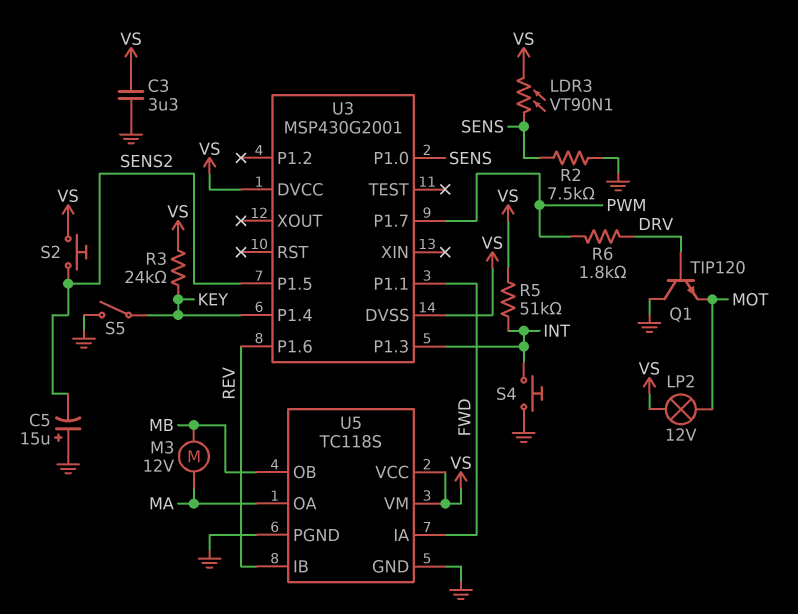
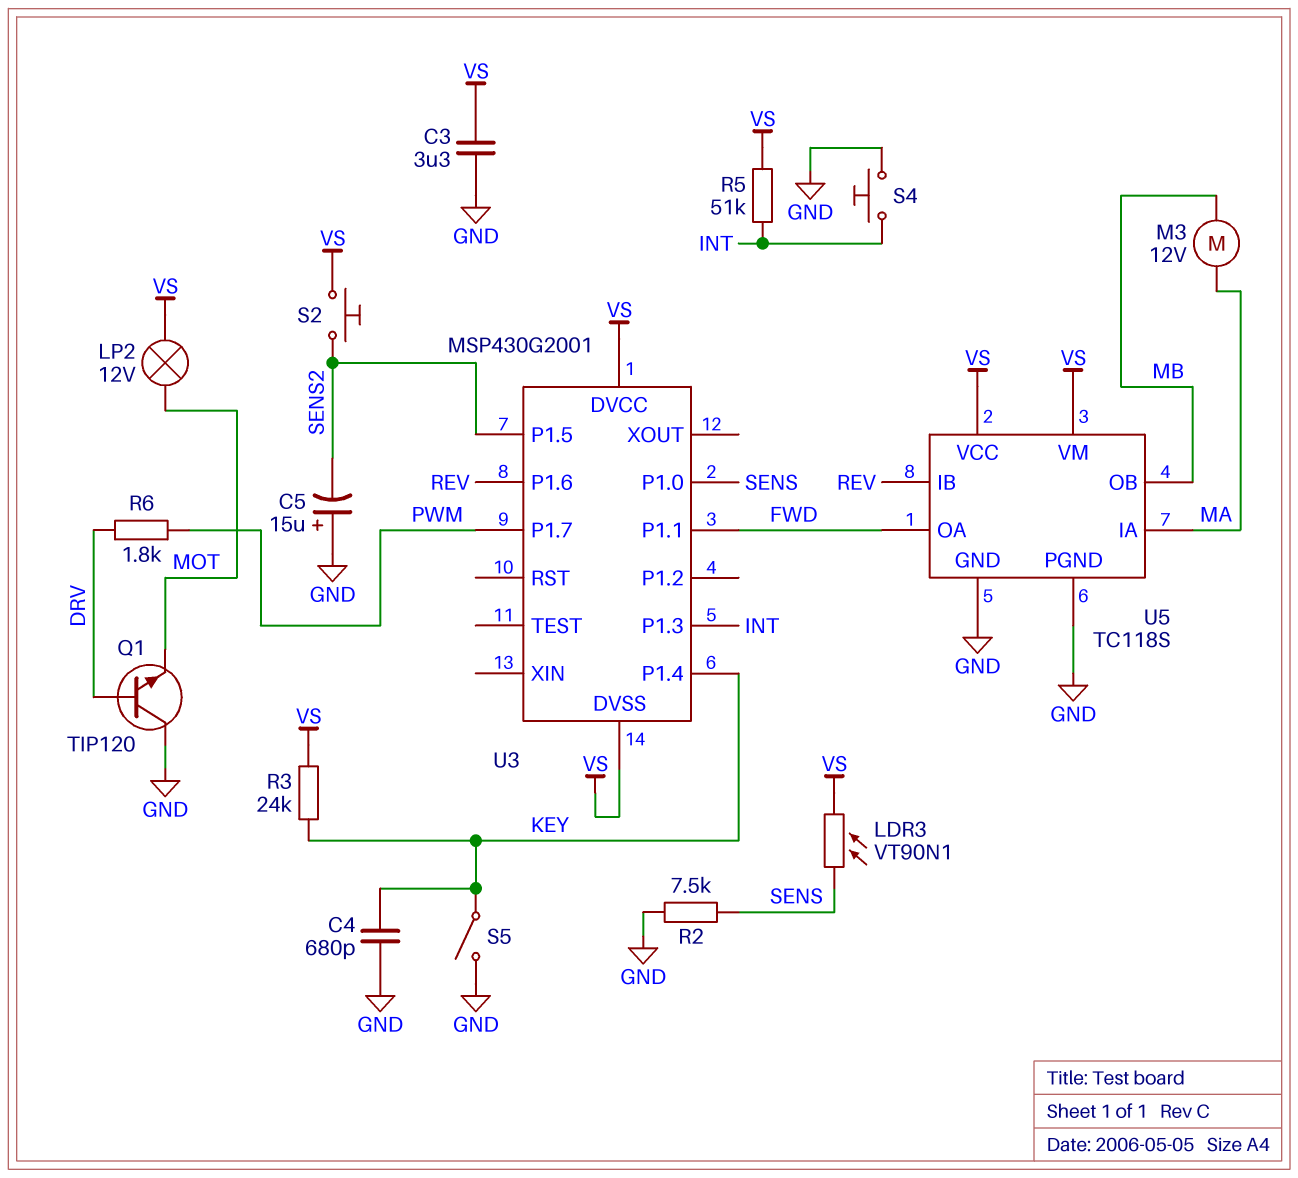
C4: none -> 680pF (GND, KEY)
U5 pin IA: FWD -> MA
U5 pin OA: MA -> FWD

